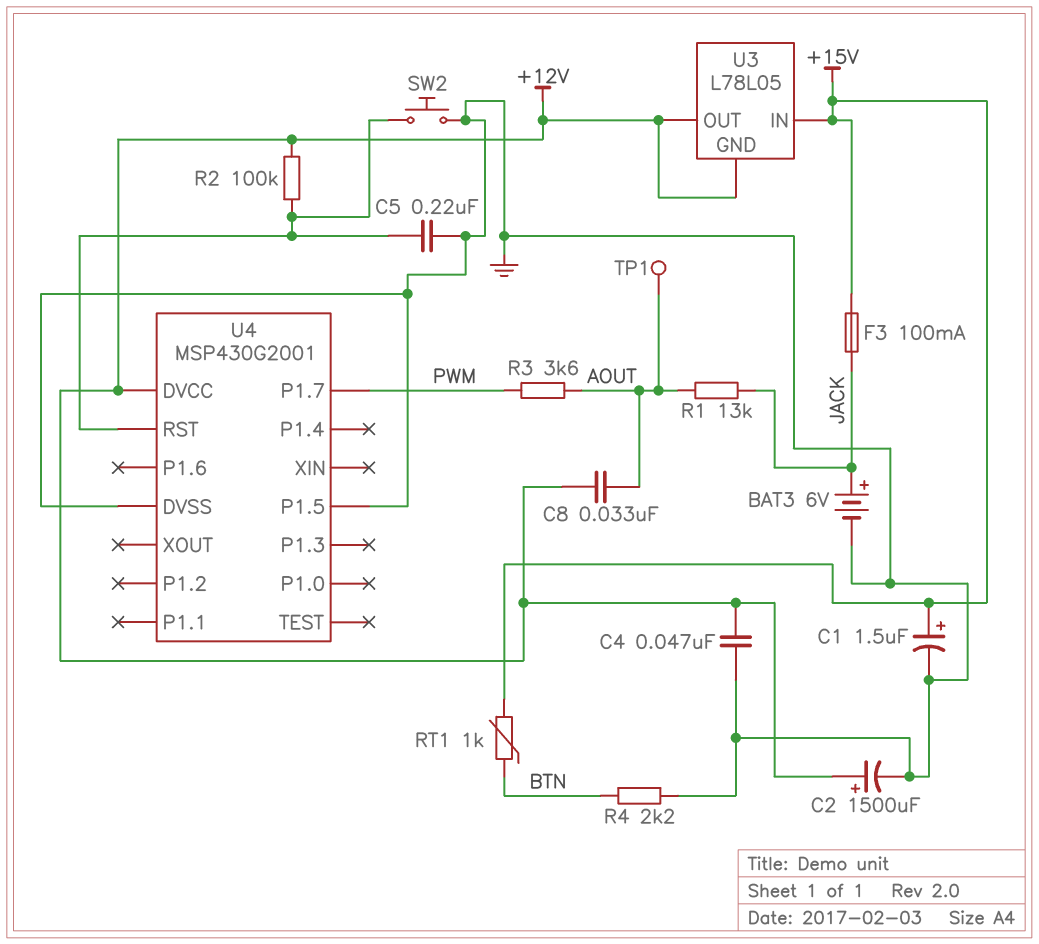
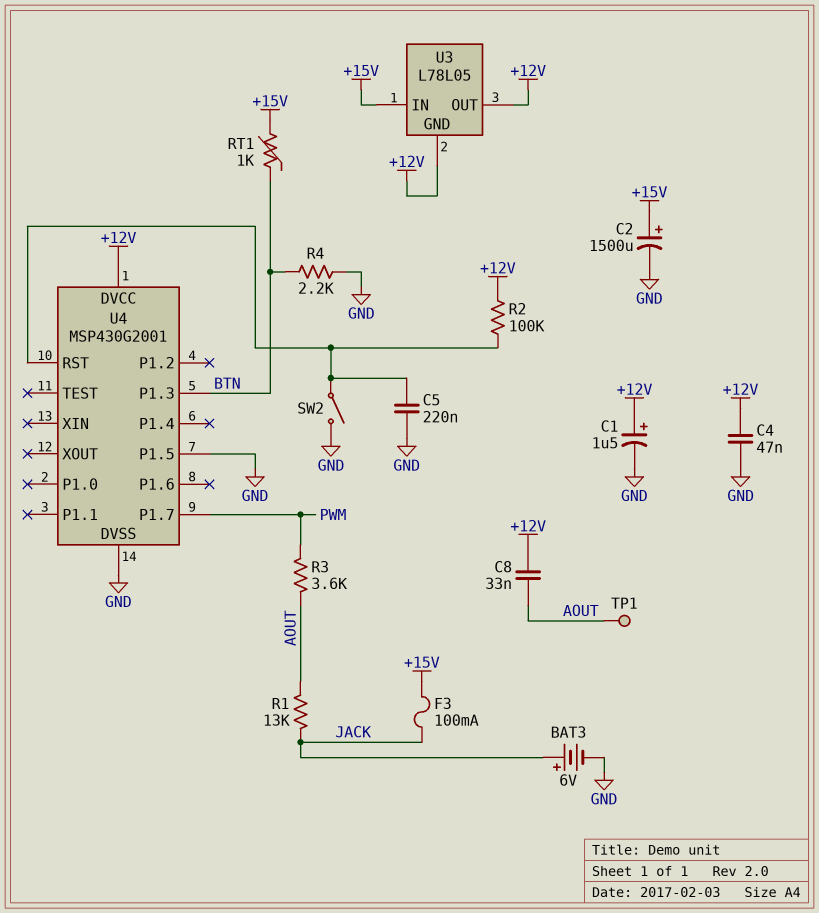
C1: 1.5uF (plus +15V, minus GND) -> 1.5uF (plus +12V, minus GND)
C2: 1500uF (plus +12V, minus GND) -> 1500uF (plus +15V, minus GND)
SW2: button (GND, U4/RST) -> switch (GND, U4/RST)
U4 pin P1.3: none -> BTN

